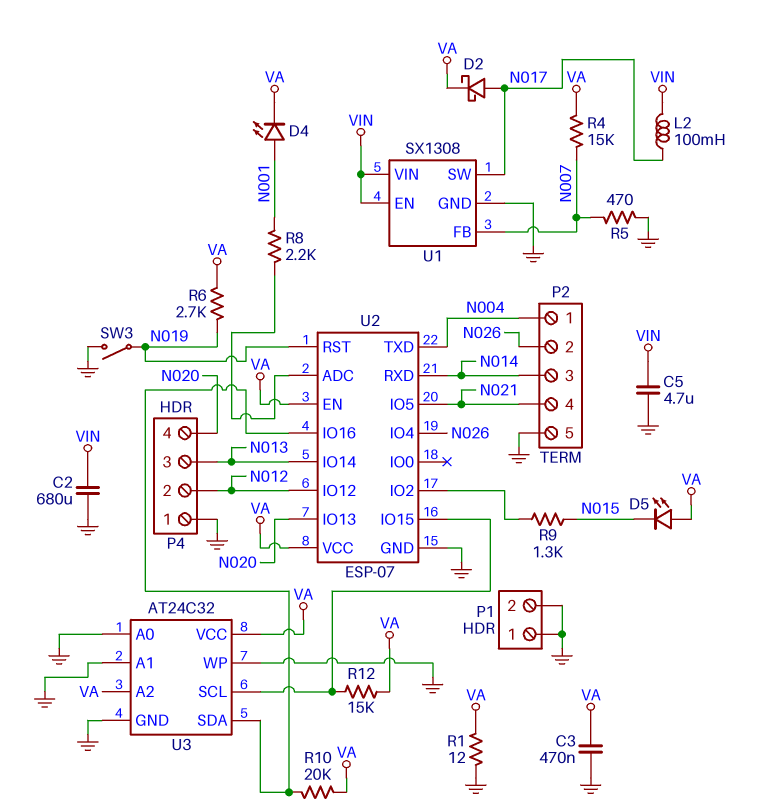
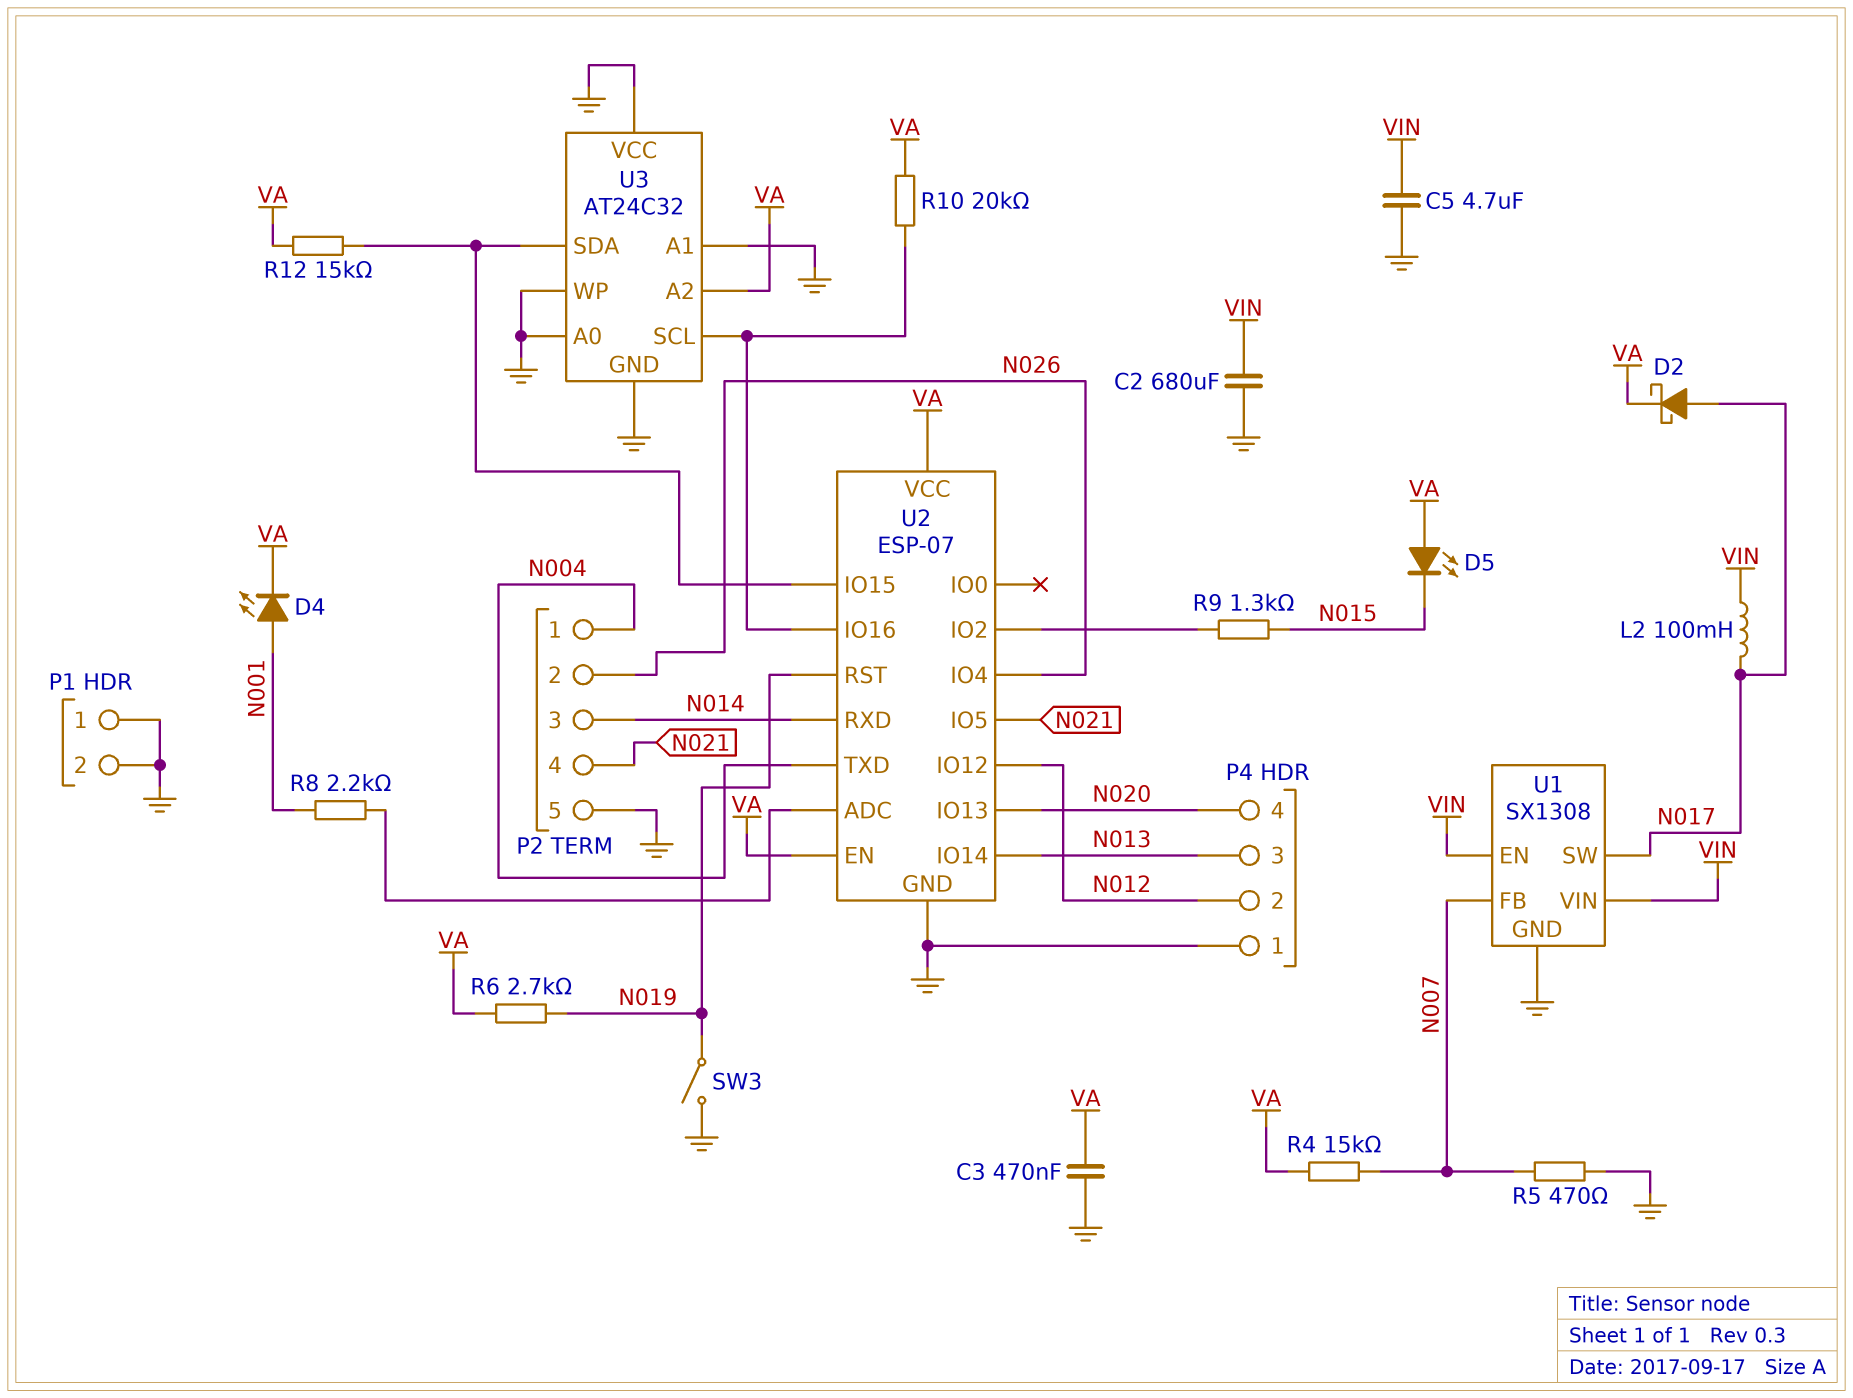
R1: 12 (GND, VA) -> none
U3 pin SCL: U2/IO15 -> U2/IO16
U3 pin SDA: U2/IO16 -> U2/IO15
U3 pin VCC: VA -> GND

